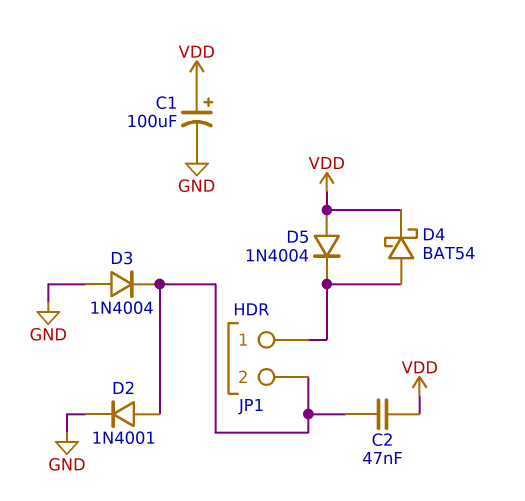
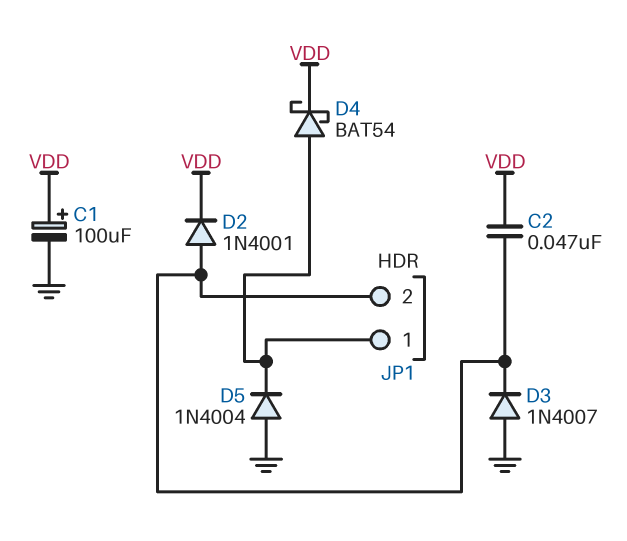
D2: diode 1N4001 (A JP1/2, K GND) -> diode 1N4001 (A JP1/2, K VDD)
D3: diode 1N4004 (A GND, K JP1/2) -> diode 1N4007 (A GND, K JP1/2)
D5: diode 1N4004 (A VDD, K JP1/1) -> diode 1N4004 (A GND, K JP1/1)

